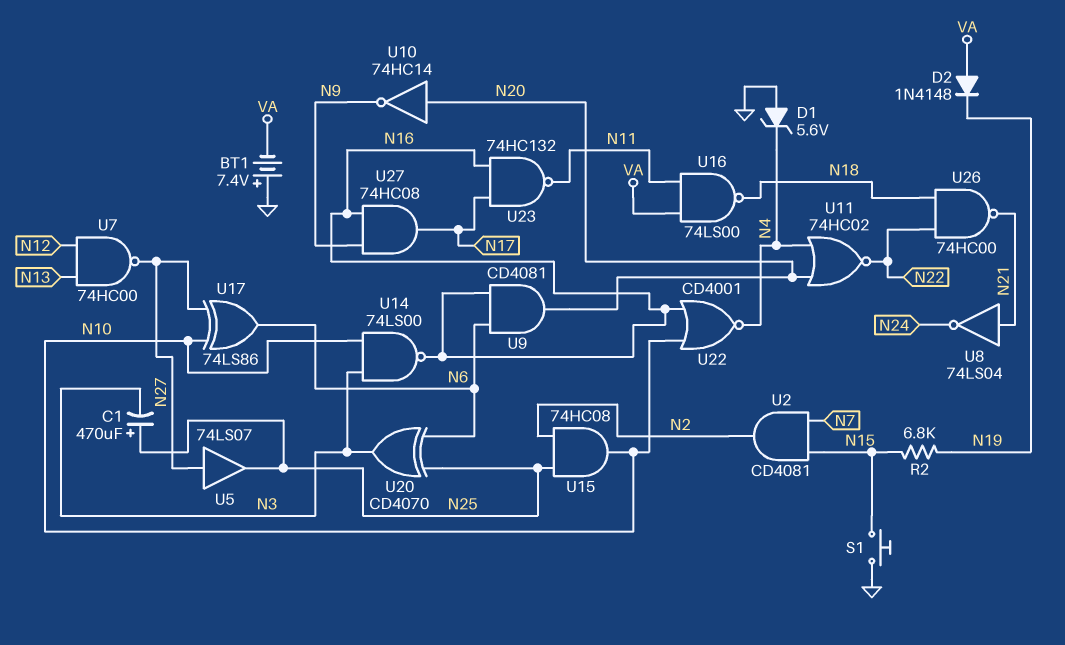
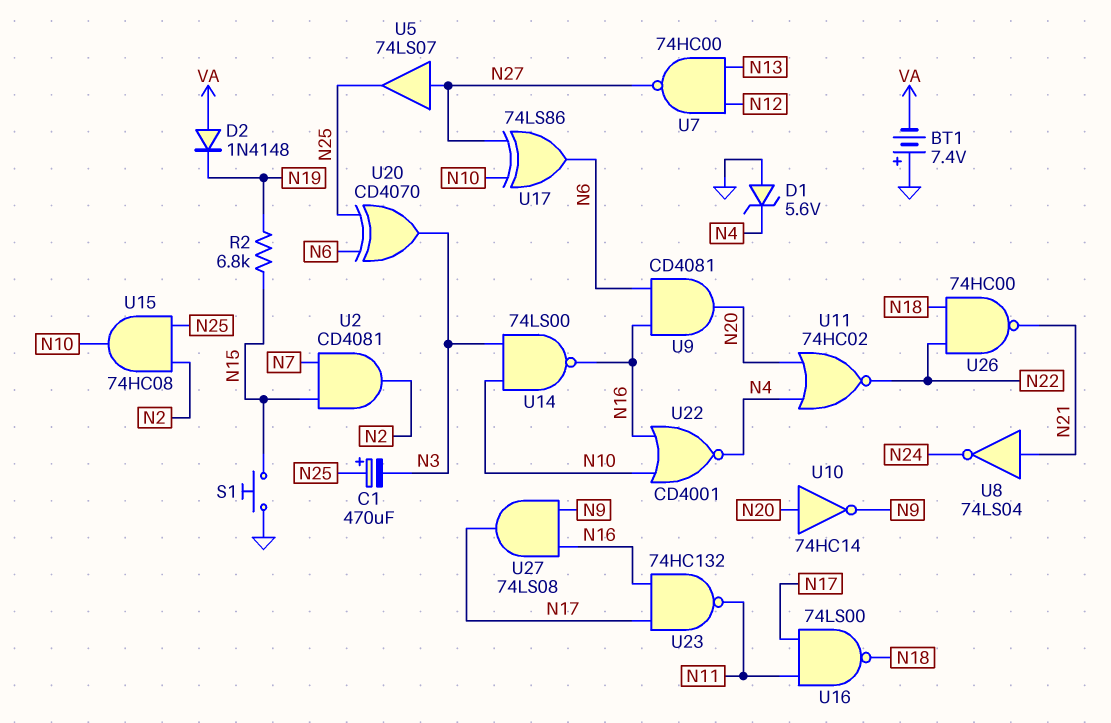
U16: NAND 74LS00 (in N11, in VA, out N18) -> NAND 74LS00 (in N11, in N17, out N18)
U27: AND 74HC08 (in N9, in N16, out N17) -> AND 74LS08 (in N9, in N16, out N17)

